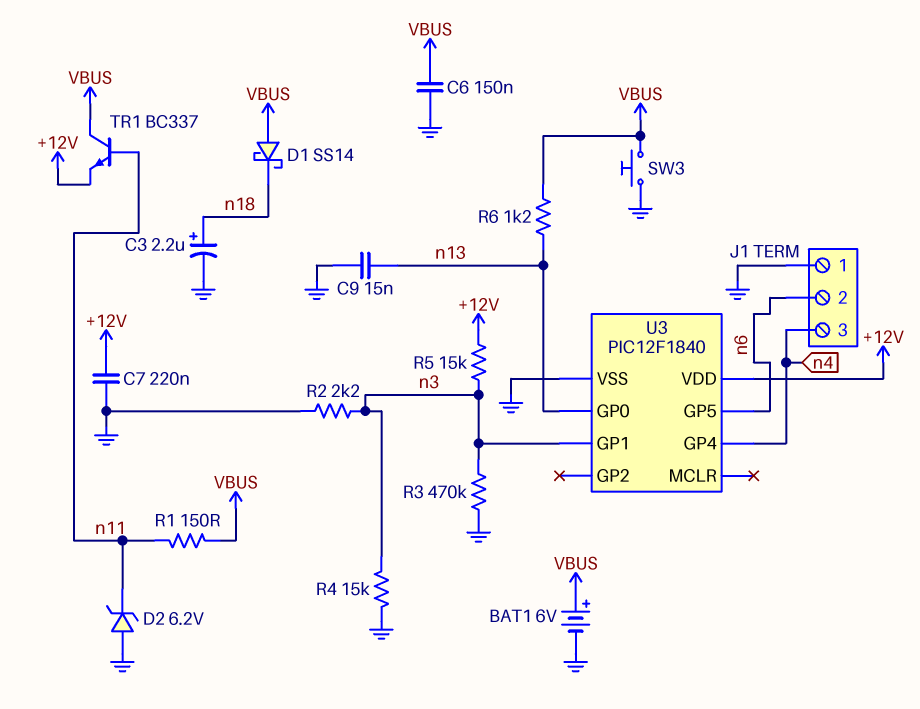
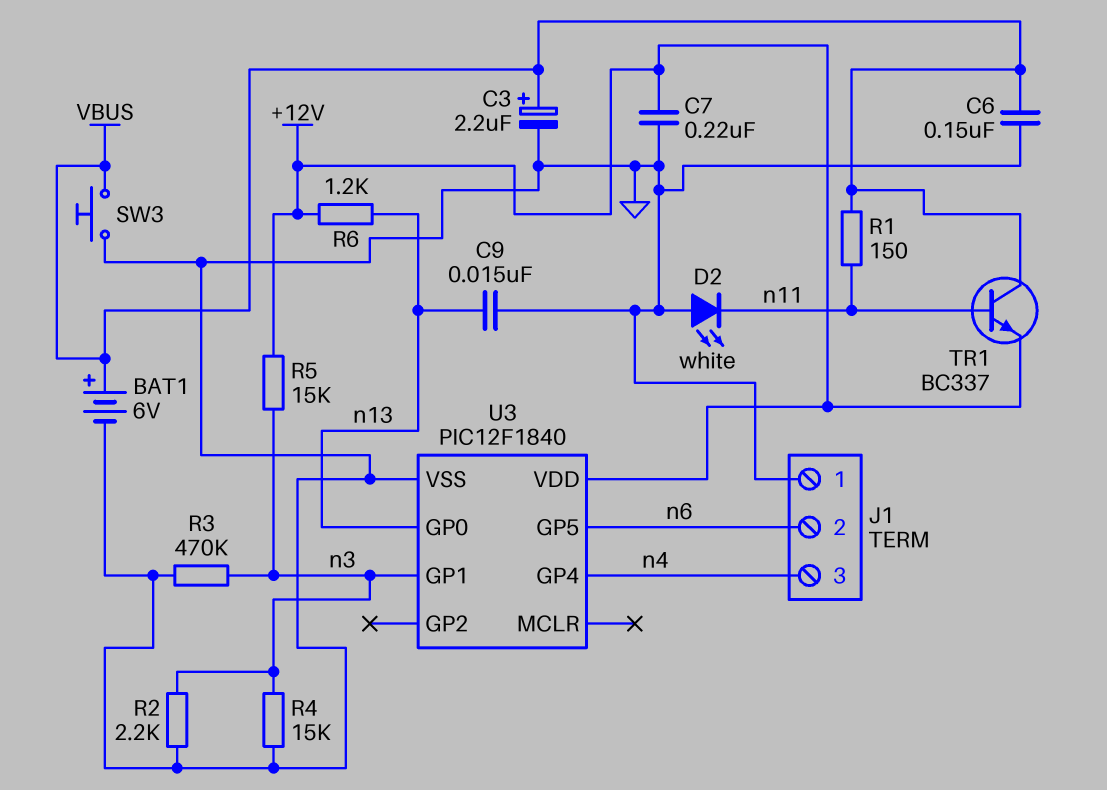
C3: 2.2uF (plus n18, minus GND) -> 2.2uF (plus VBUS, minus GND)
D1: schottky SS14 (A VBUS, K n18) -> none
D2: zener 6.2V (A GND, K n11) -> LED white (A GND, K n11)
R6: 1.2k (VBUS, n13) -> 1.2k (+12V, n13)

